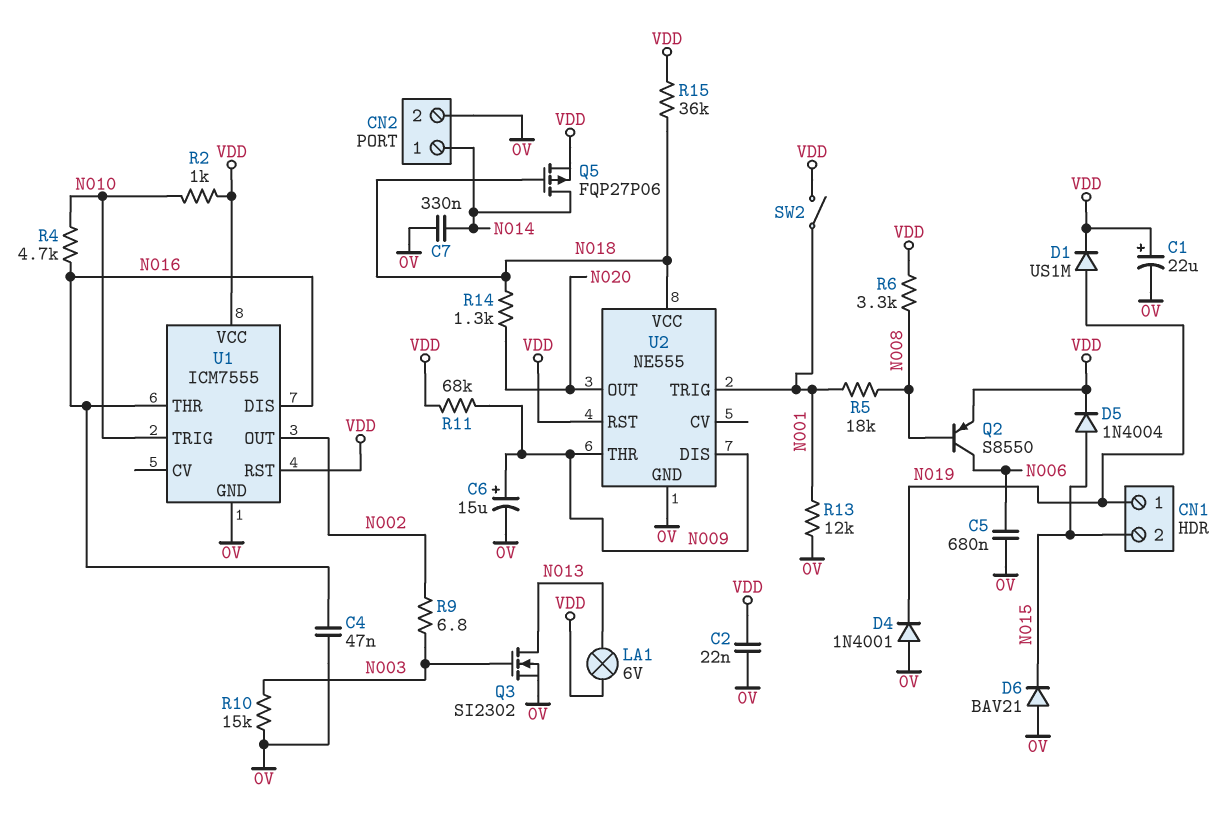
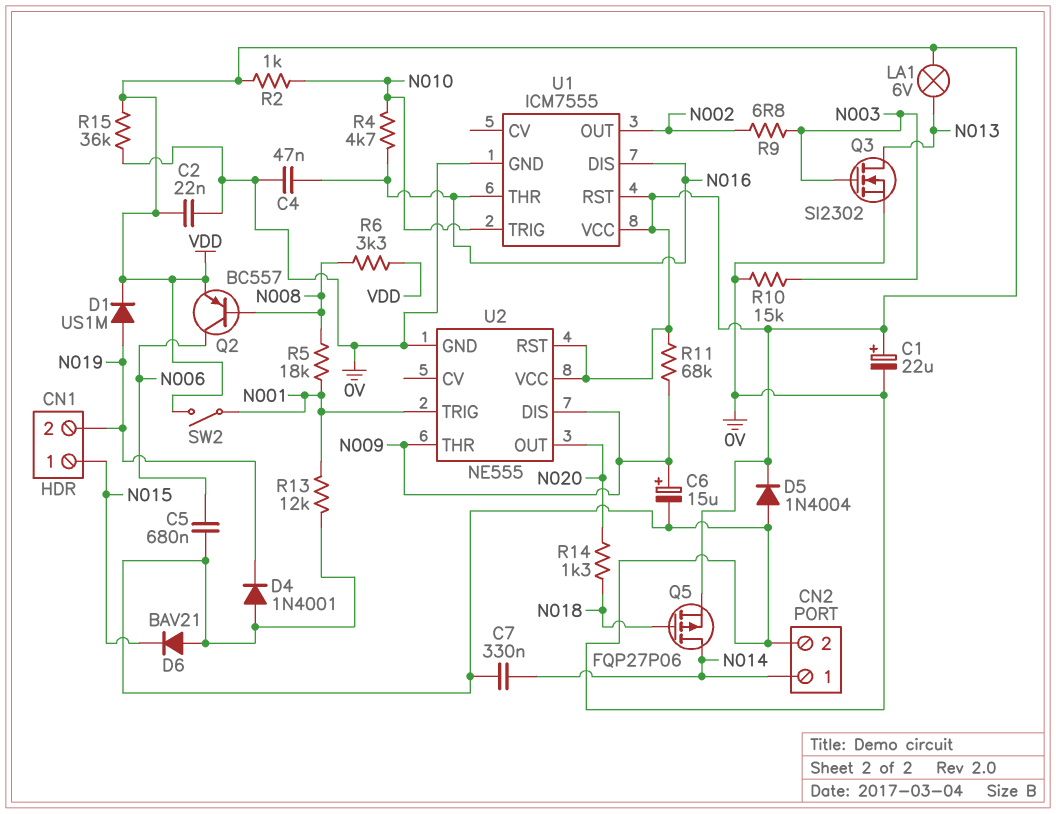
CN1 pin 1: N019 -> N015
CN1 pin 2: N015 -> N019
D5: diode 1N4004 (A N015, K VDD) -> diode 1N4004 (A 0V, K VDD)
Q2: PNP S8550 (B N008, C N006, E VDD) -> PNP BC557 (B N008, C N006, E VDD)
R15: 36k (N018, VDD) -> 36k (0V, VDD)
U2 pin VCC: N018 -> VDD

